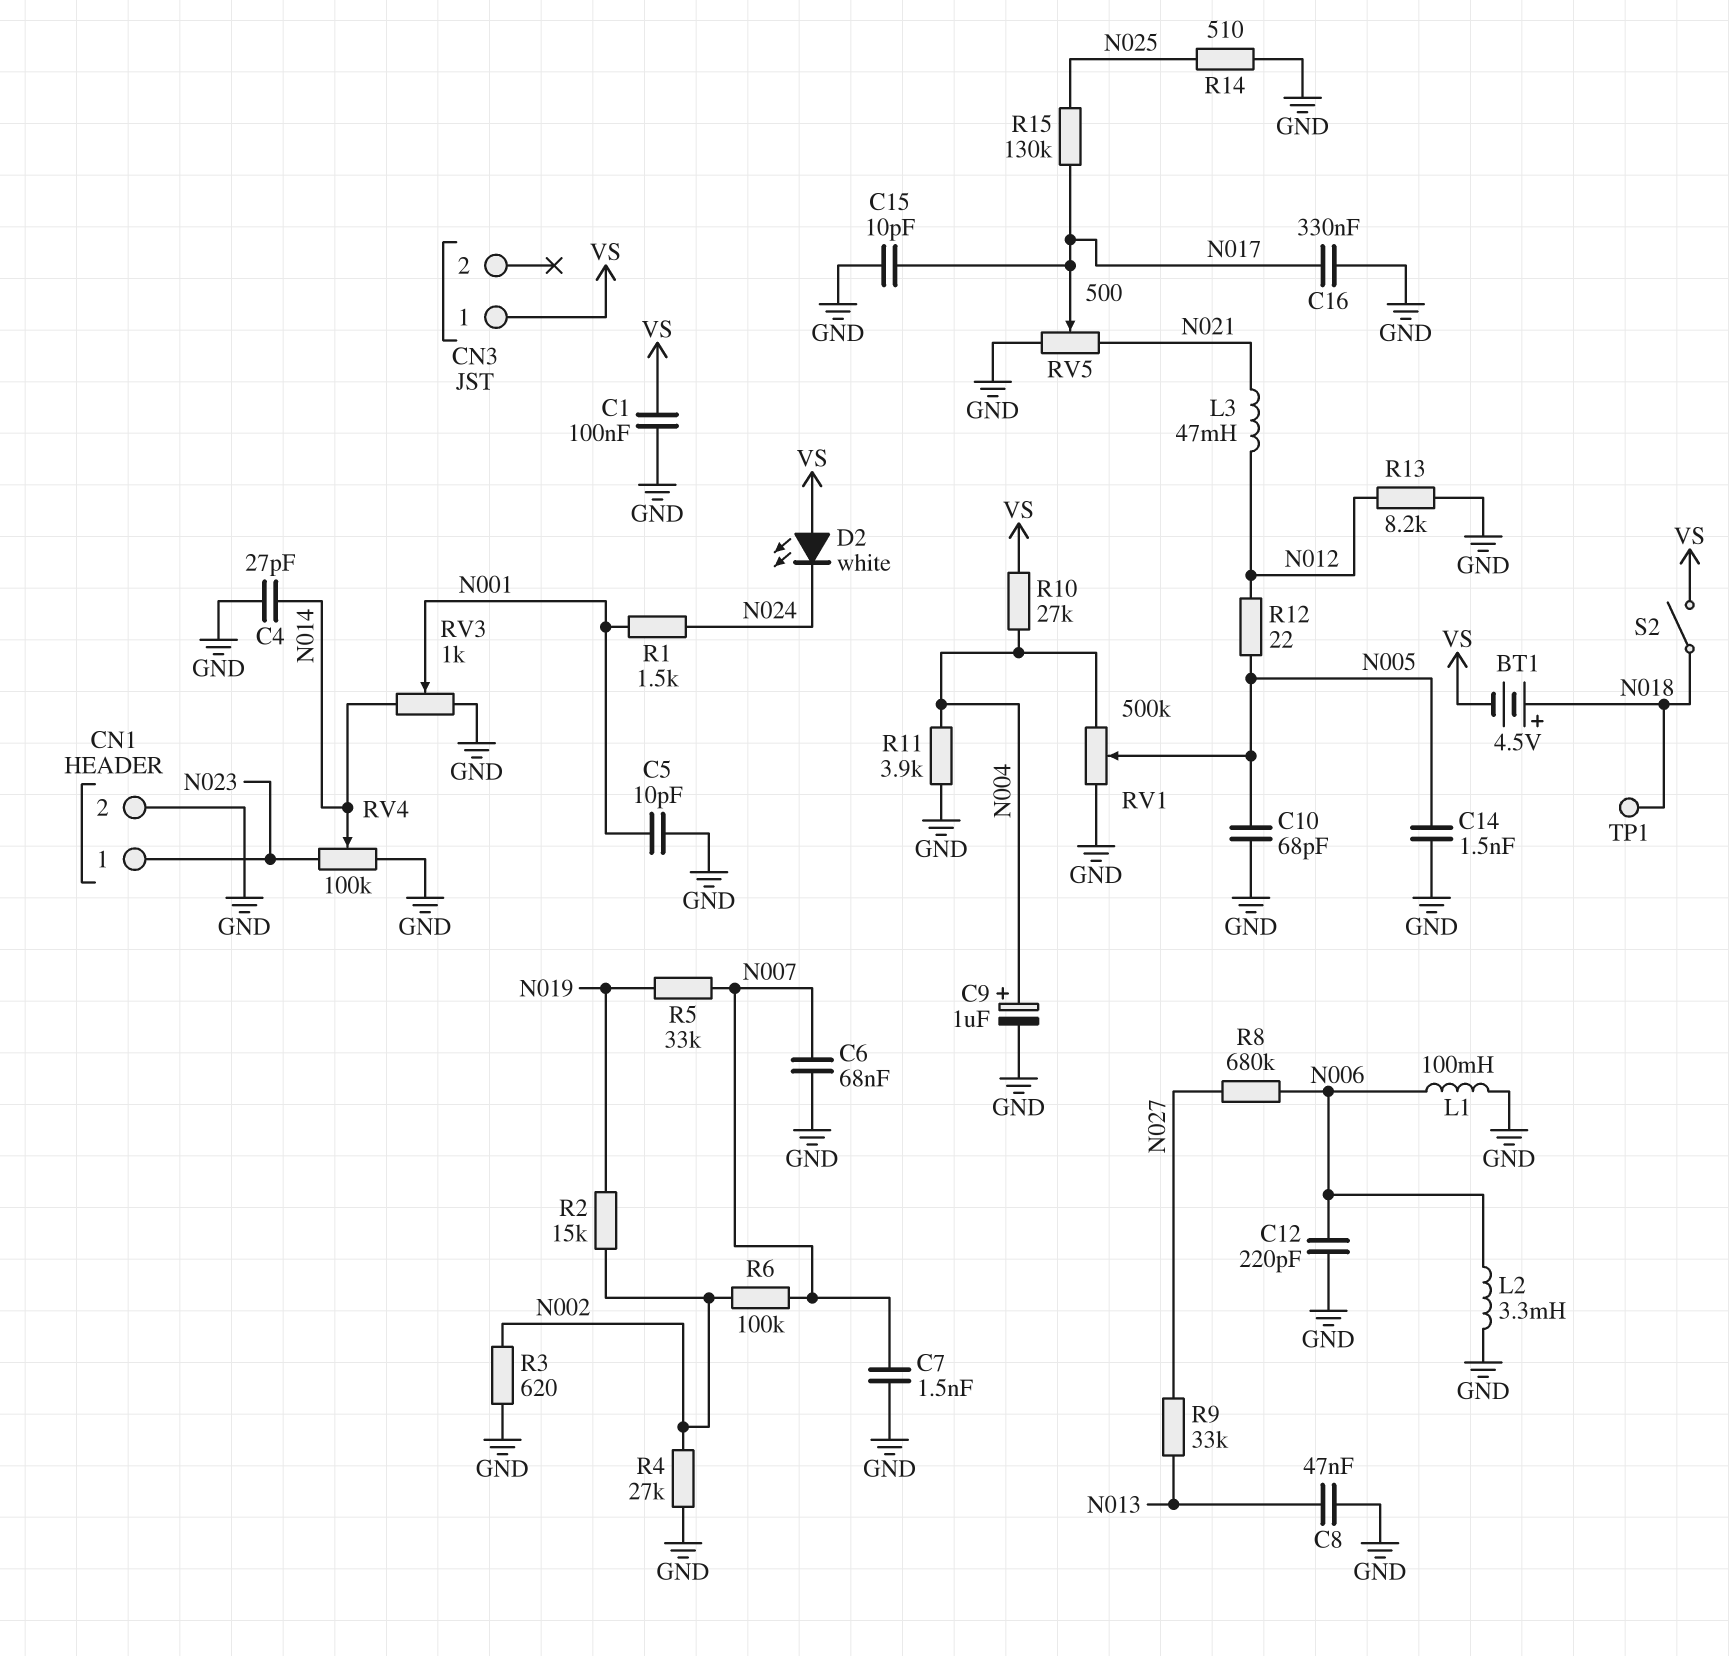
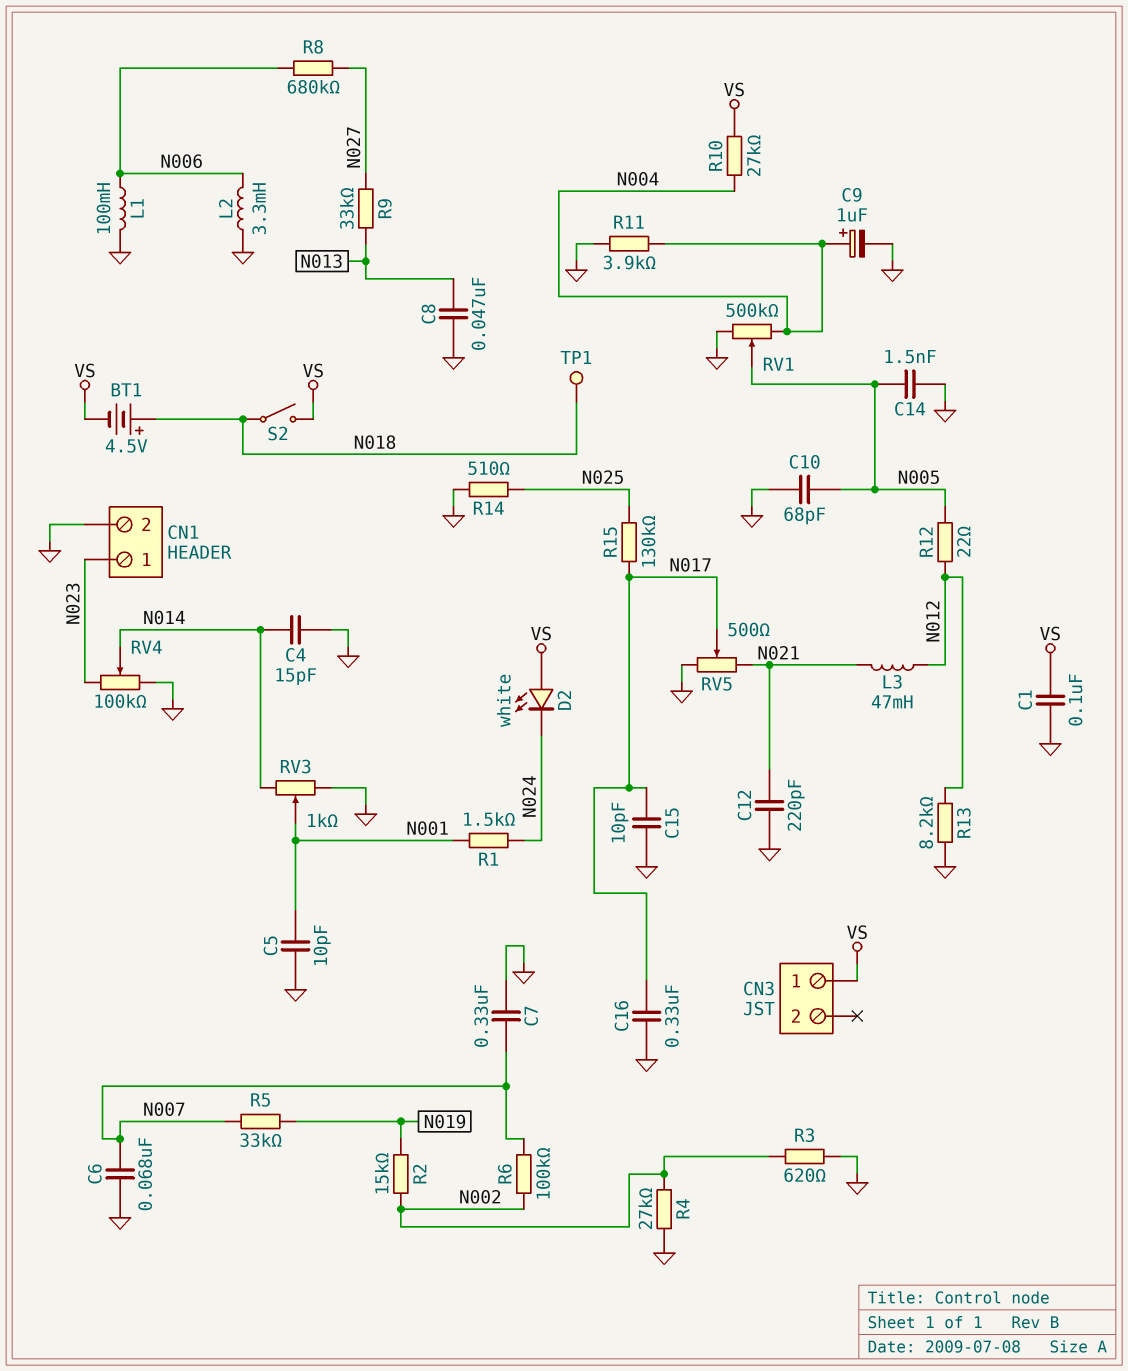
C4: 27pF (GND, N014) -> 15pF (GND, N014)
C7: 1.5nF (GND, N007) -> 330nF (GND, N007)
C12: 220pF (GND, N006) -> 220pF (GND, N021)

